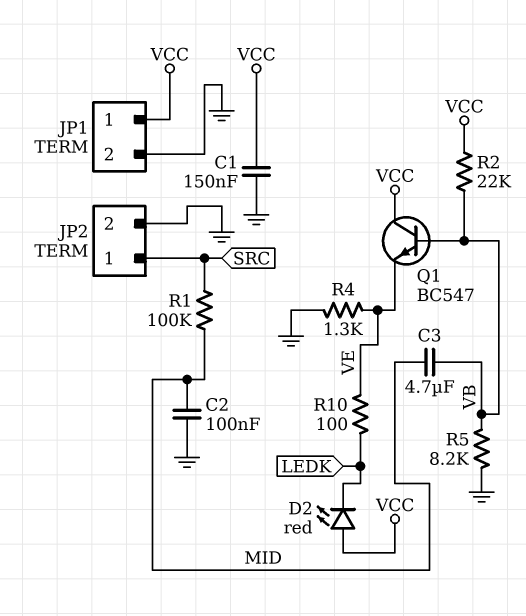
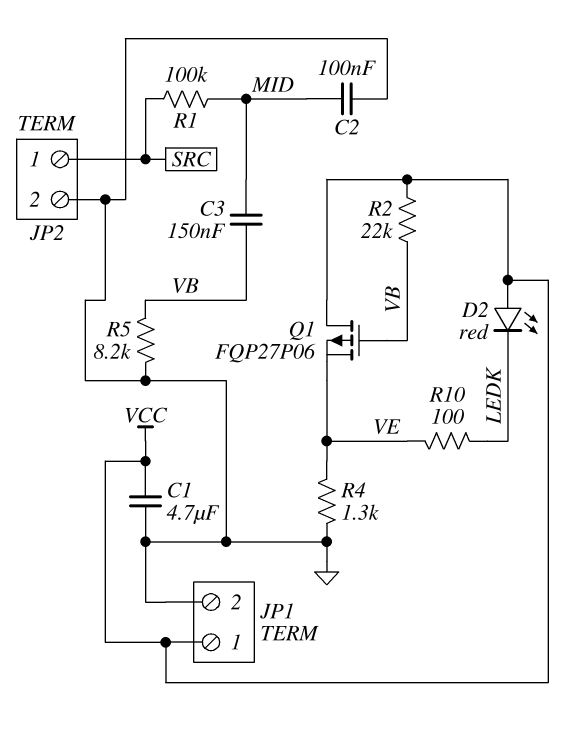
C1: 150nF (GND, VCC) -> 4.7uF (GND, VCC)
C3: 4.7uF (MID, VB) -> 150nF (MID, VB)
Q1: NPN BC547 (B VB, C VCC, E VE) -> PMOS FQP27P06 (G VB, D VCC, S VE)

